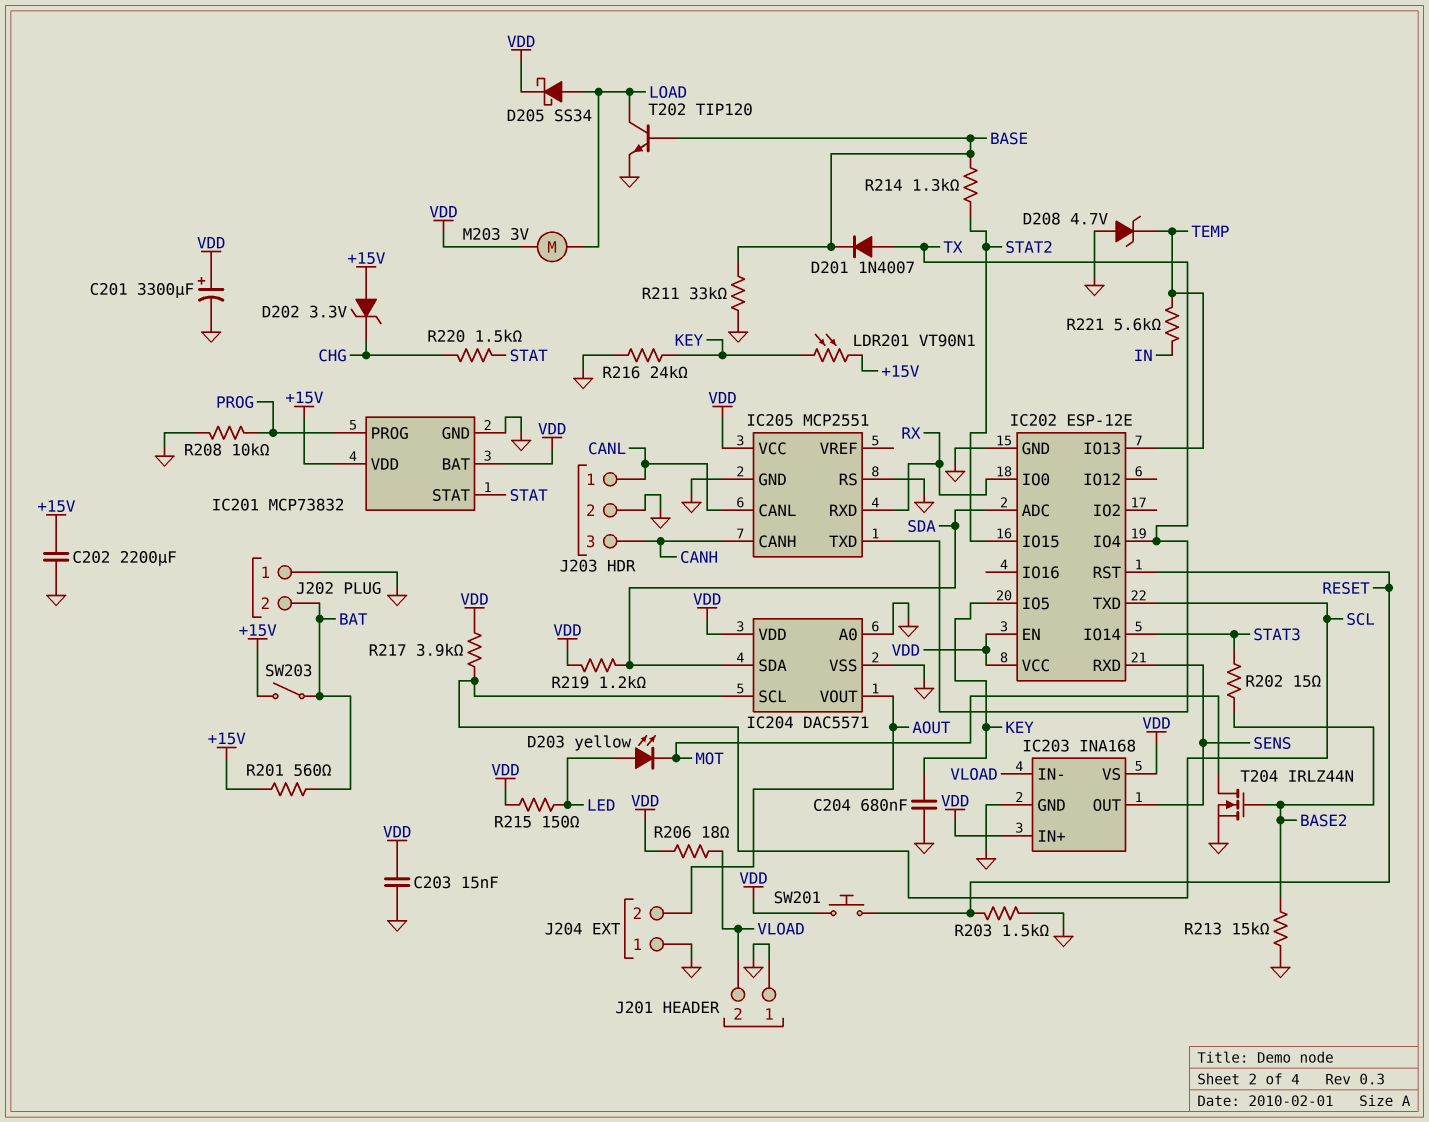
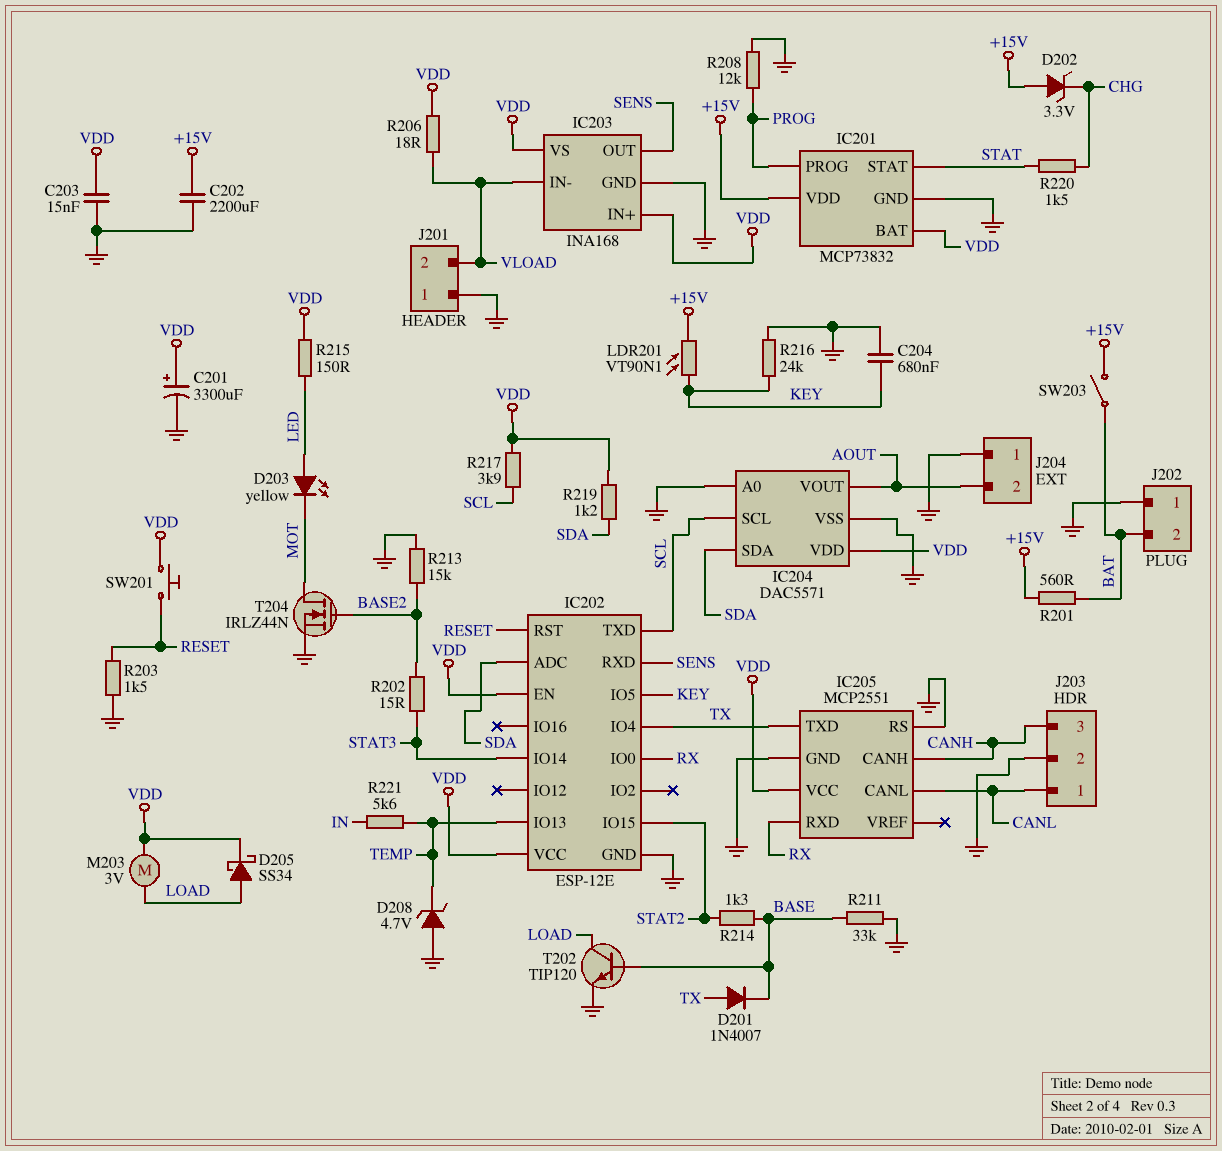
R208: 10k (GND, PROG) -> 12k (GND, PROG)

